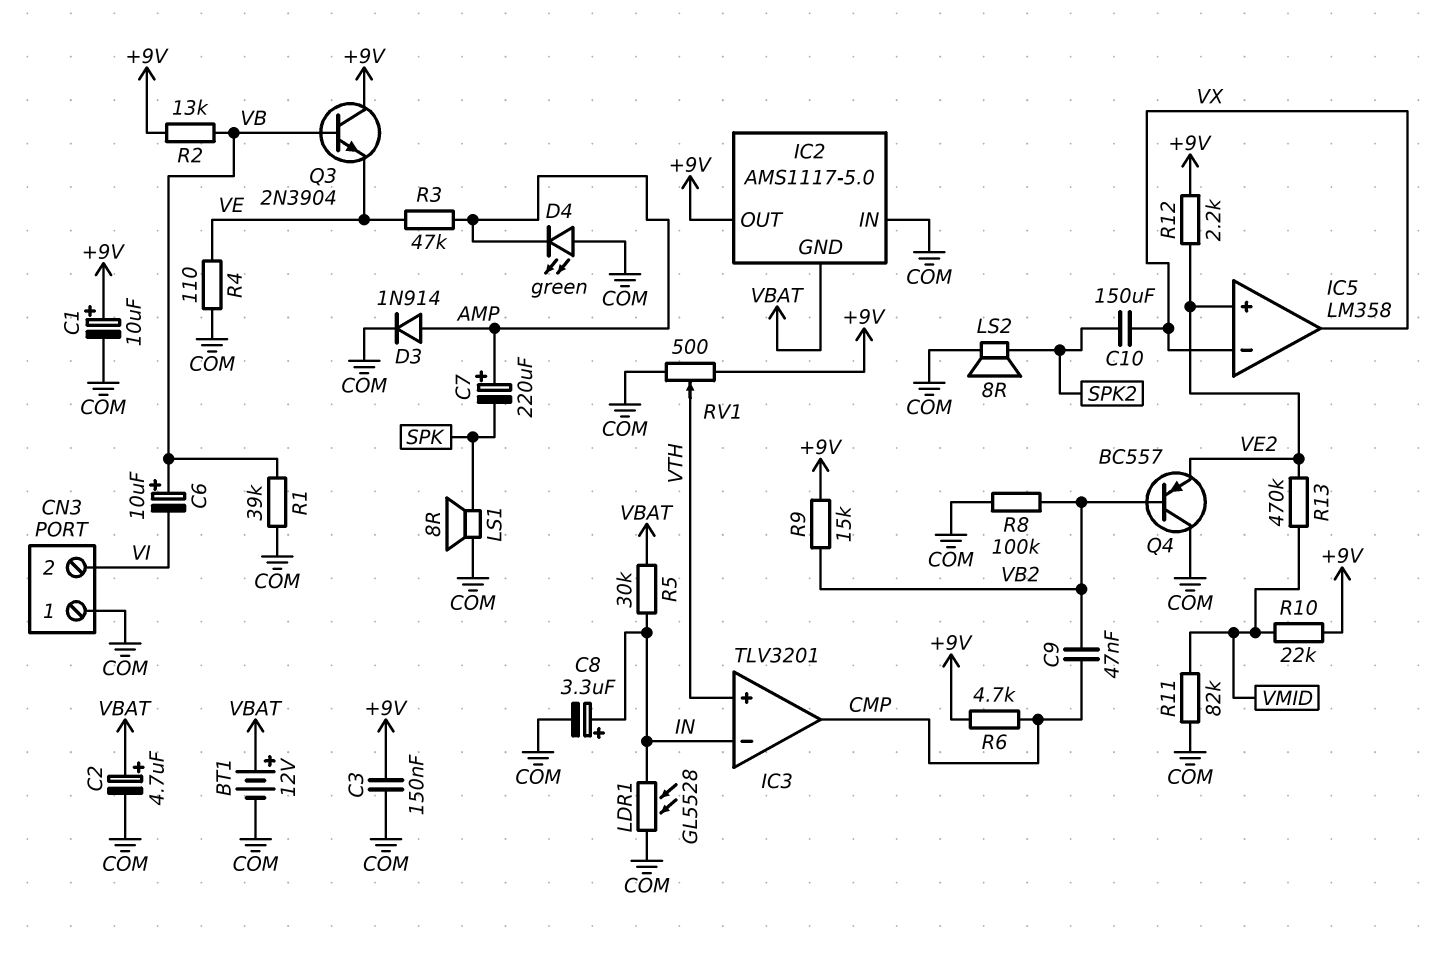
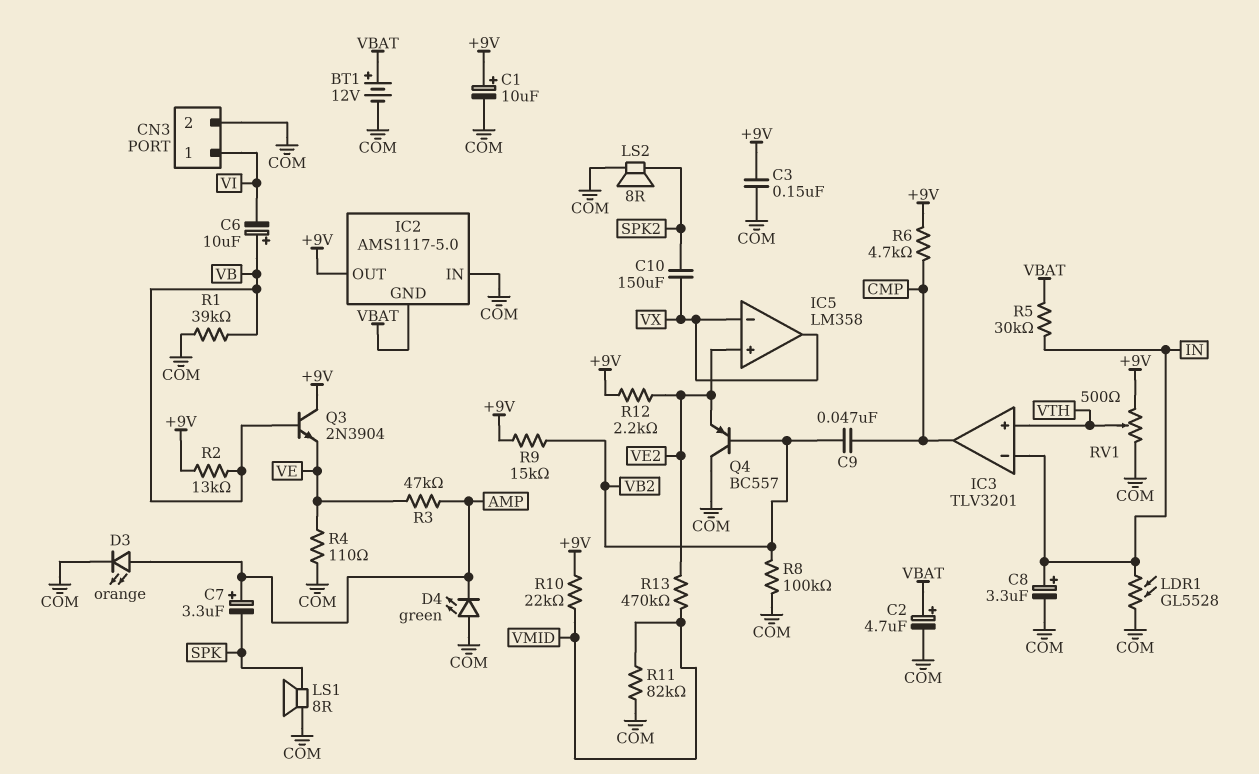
C7: 220uF (plus AMP, minus SPK) -> 3.3uF (plus AMP, minus SPK)
CN3 pin 1: COM -> VI
CN3 pin 2: VI -> COM
D3: diode 1N914 (A AMP, K COM) -> LED orange (A AMP, K COM)

